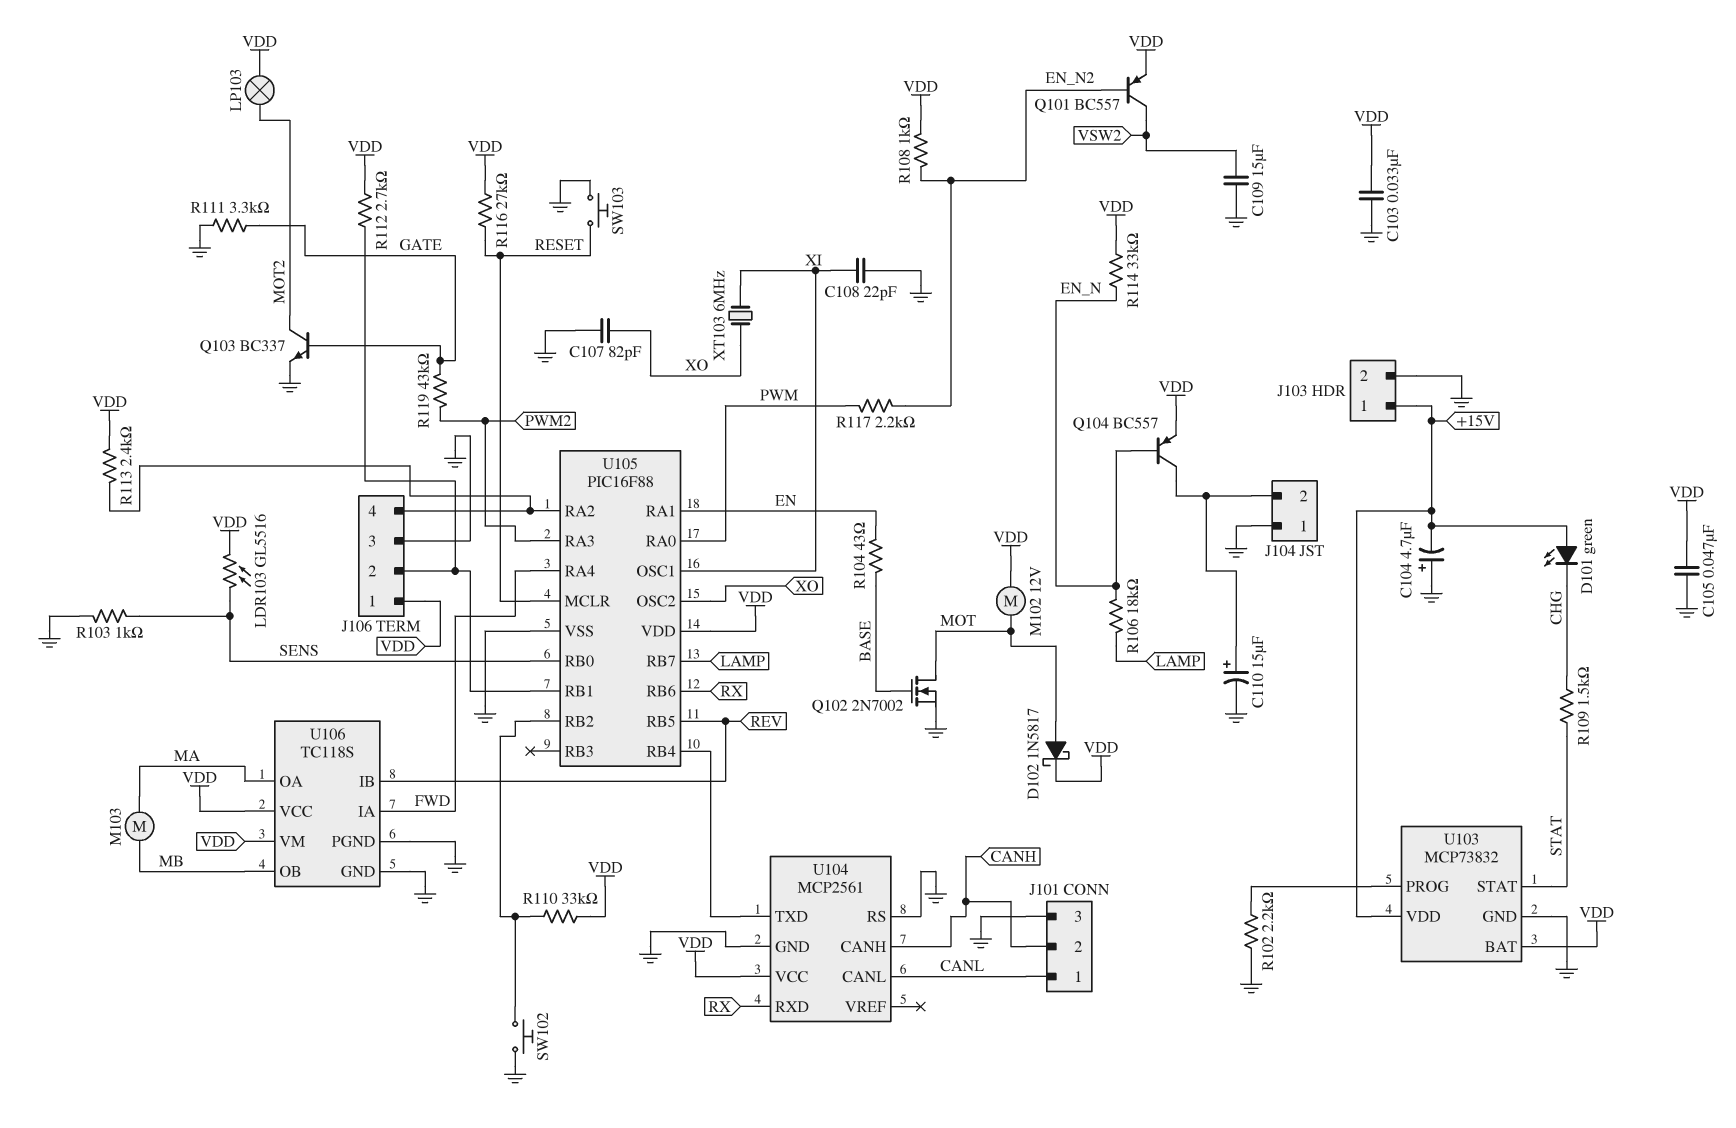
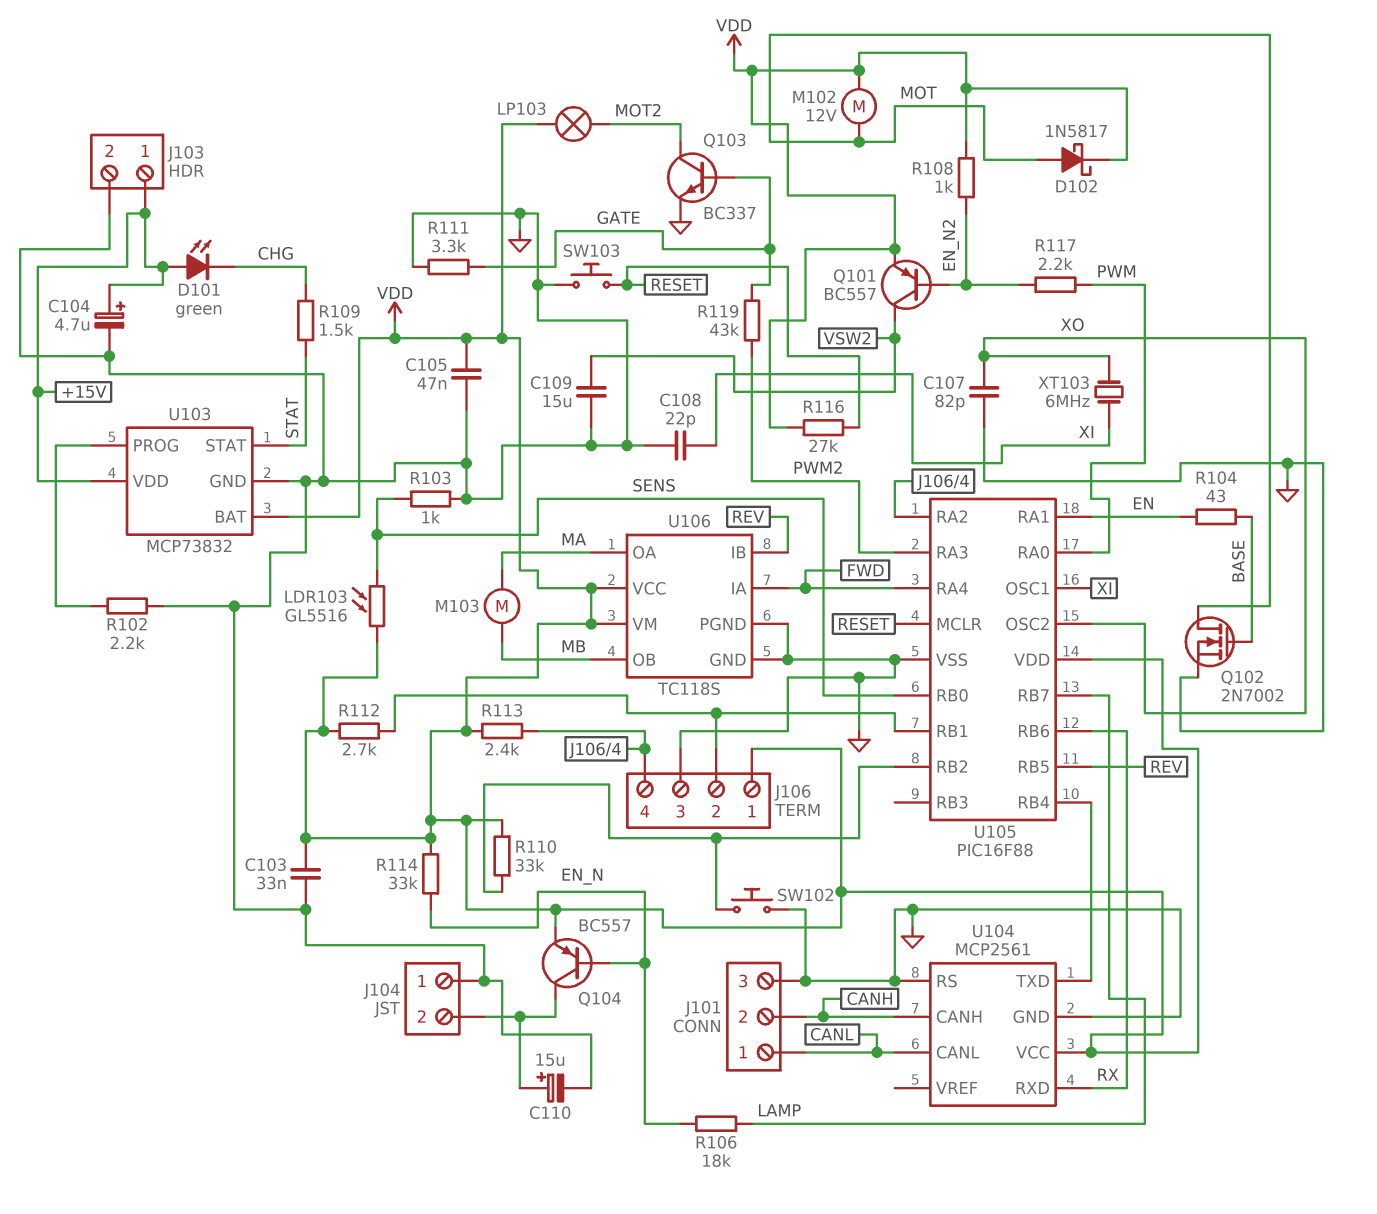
C104: 4.7uF (plus GND, minus +15V) -> 4.7uF (plus +15V, minus GND)

